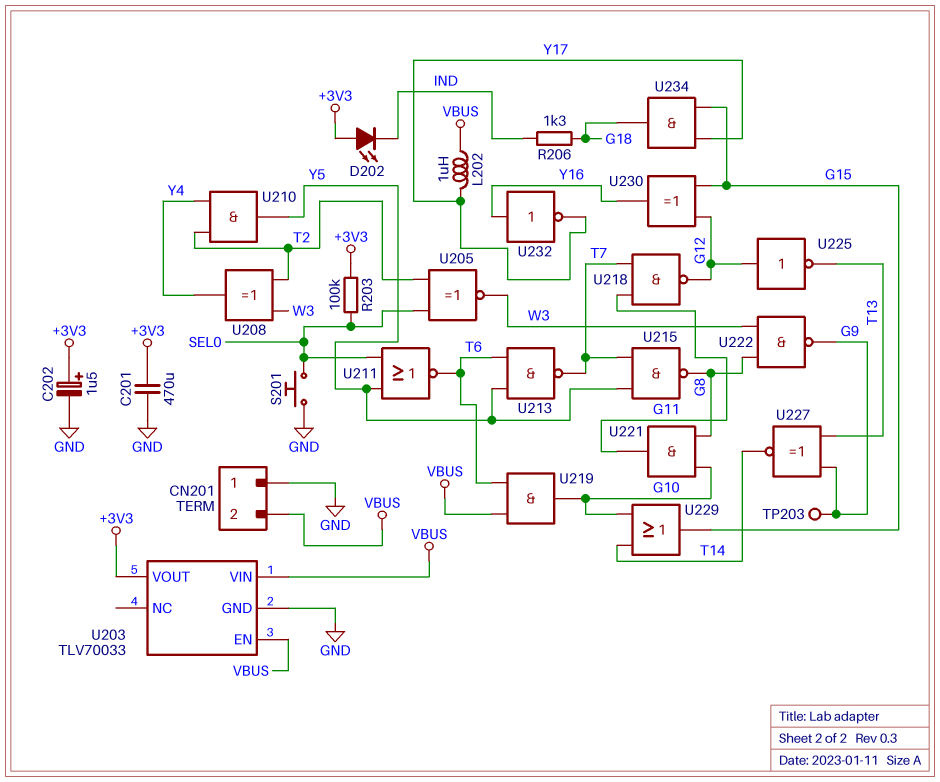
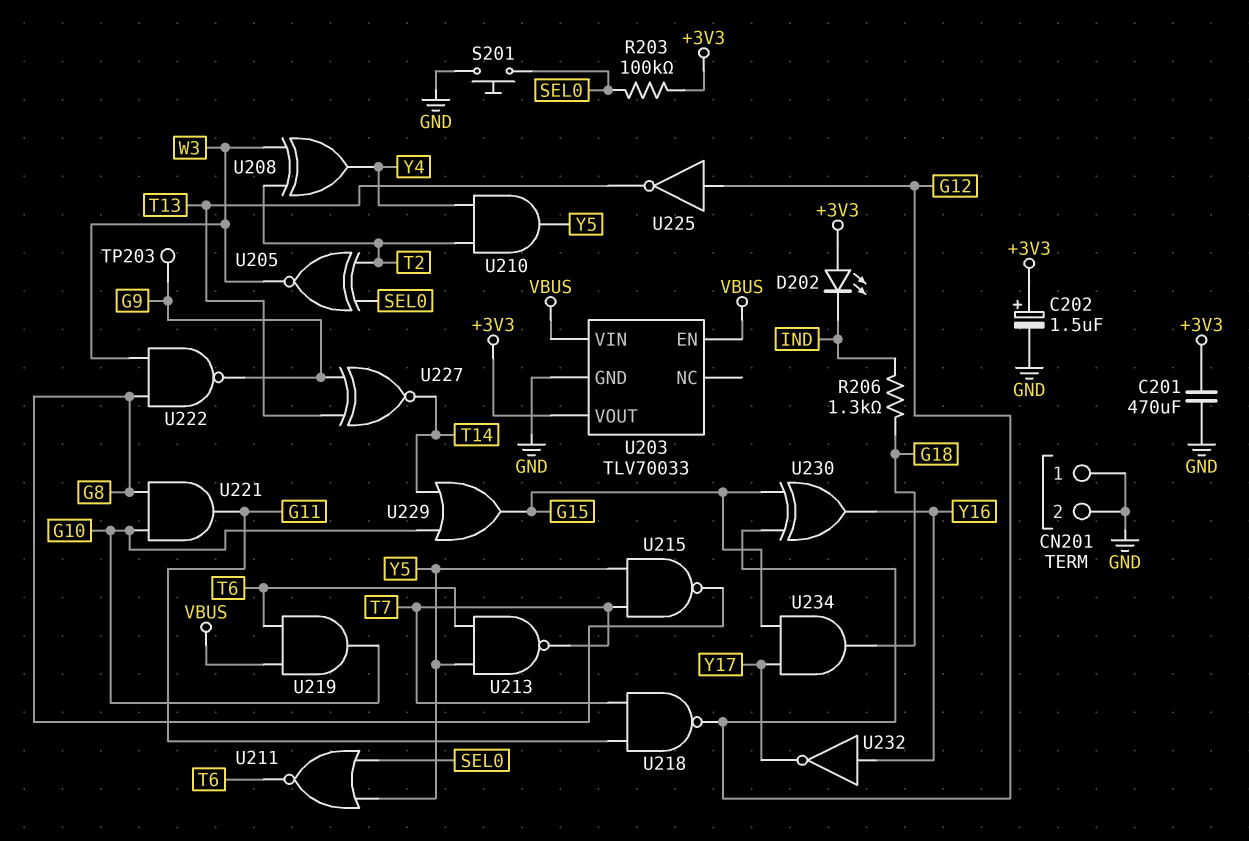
CN201 pin 2: VBUS -> GND
L202: 1uH (VBUS, Y17) -> none

